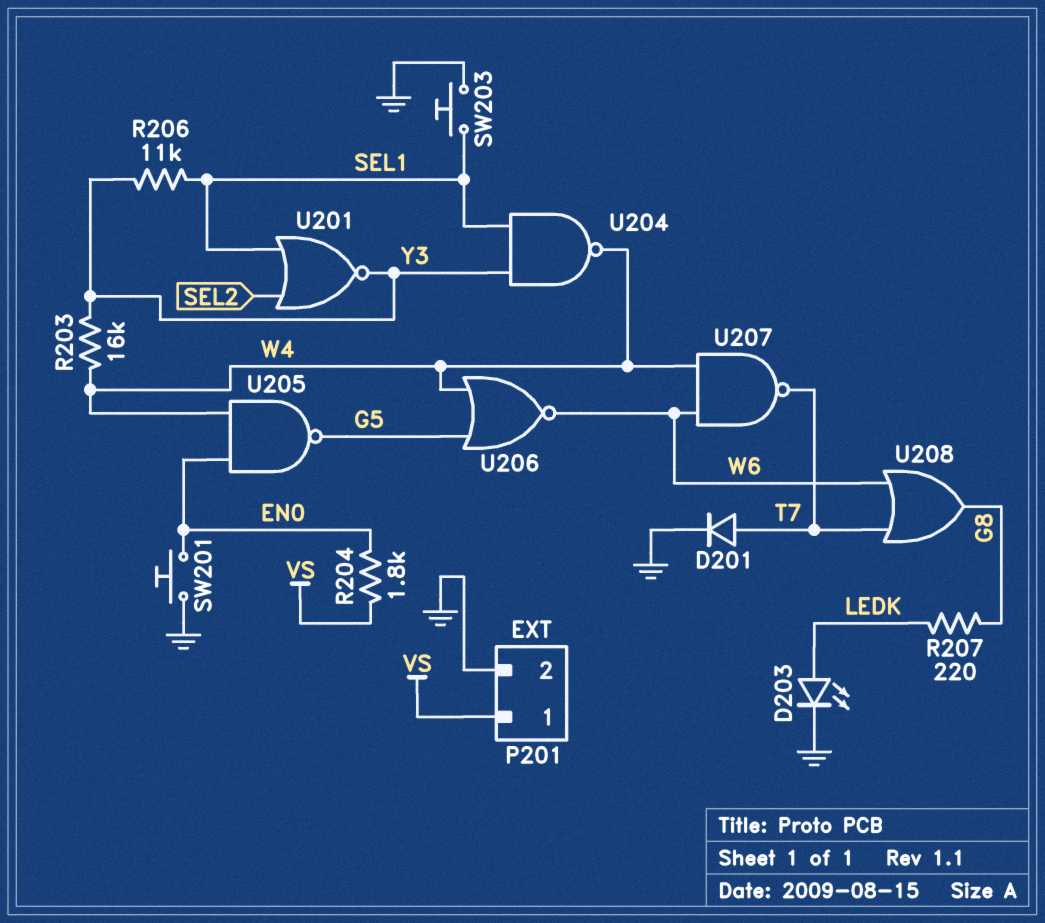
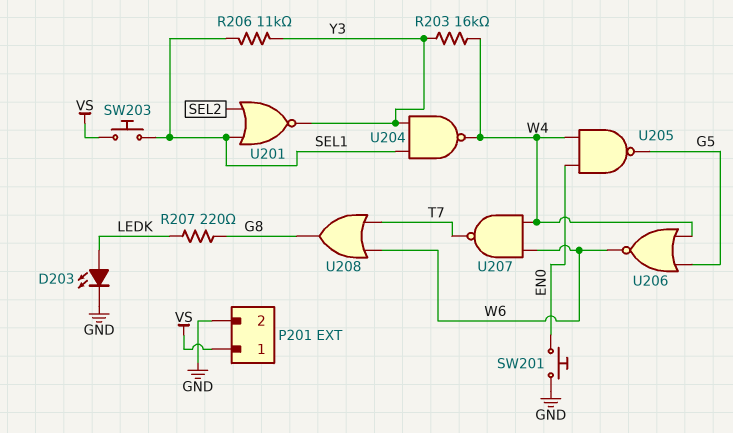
D201: diode (A T7, K GND) -> none
R204: 1.8k (EN0, VS) -> none
SW203: button (GND, SEL1) -> button (SEL1, VS)

